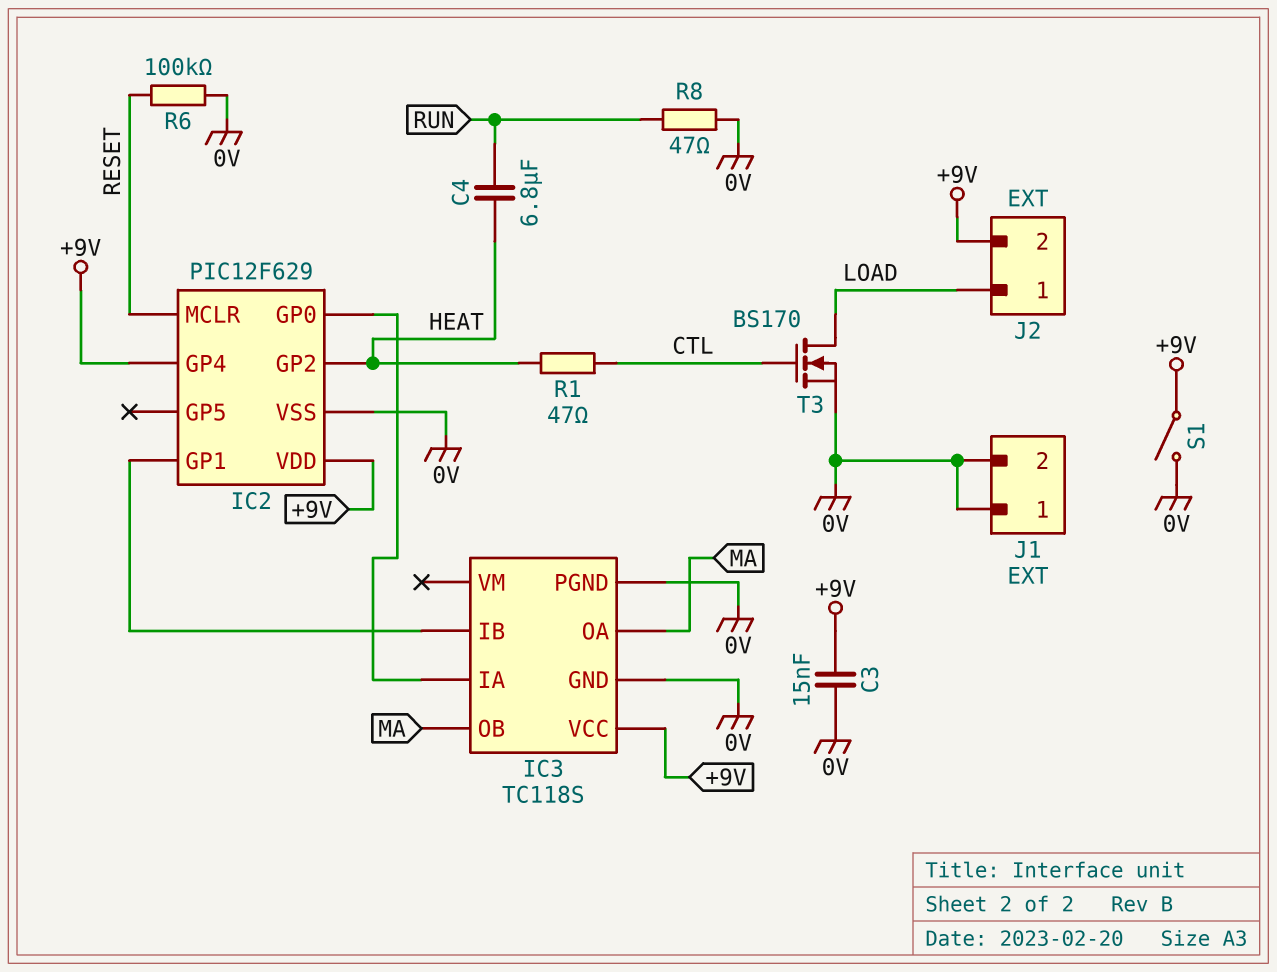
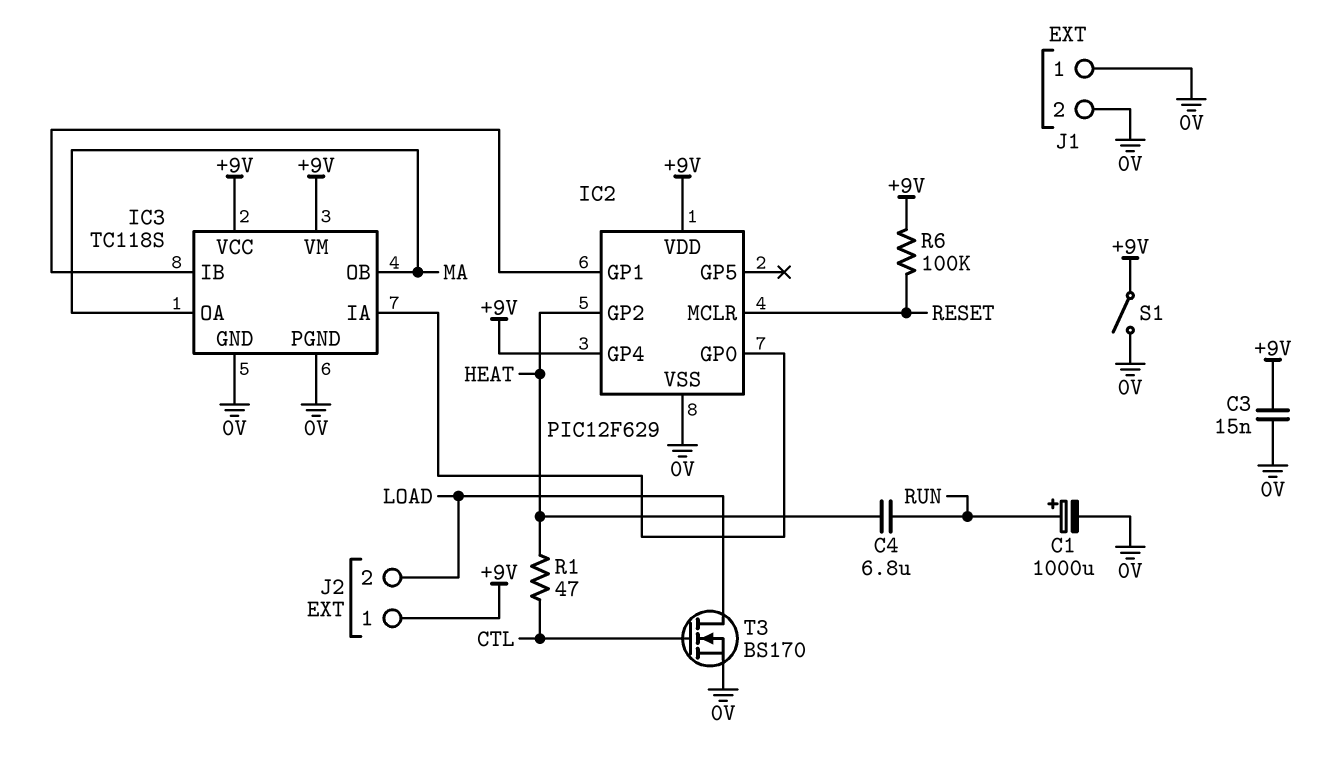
C1: none -> 1000uF (plus RUN, minus 0V)
IC3 pin VM: none -> +9V
J2 pin 1: LOAD -> +9V
J2 pin 2: +9V -> LOAD
R6: 100k (0V, RESET) -> 100k (+9V, RESET)
R8: 47 (0V, RUN) -> none

